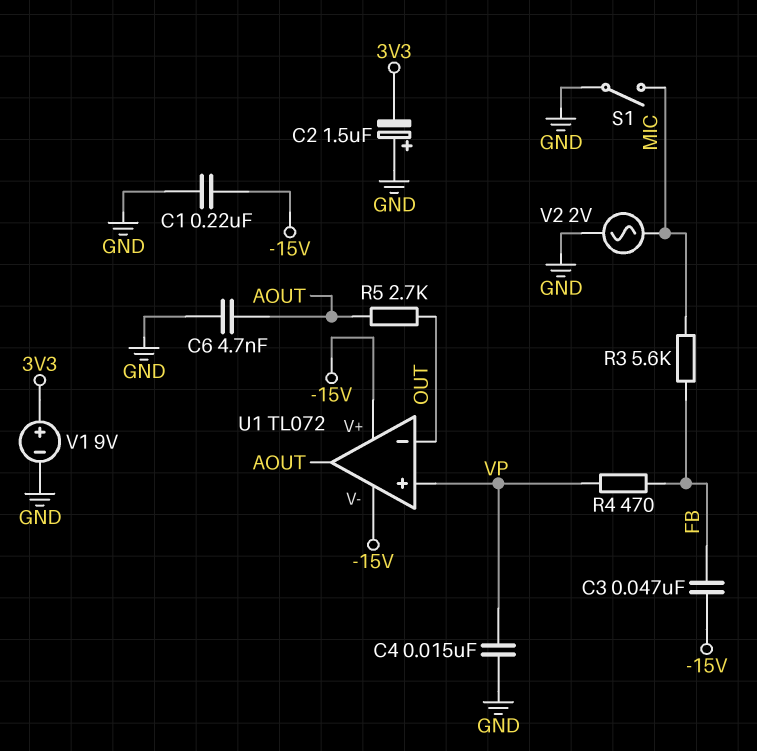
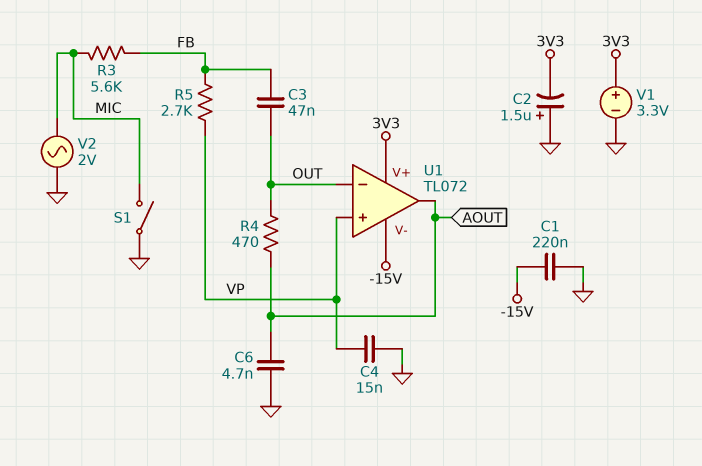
C3: 47nF (-15V, FB) -> 47nF (FB, OUT)
R4: 470 (FB, VP) -> 470 (AOUT, OUT)
R5: 2.7k (AOUT, OUT) -> 2.7k (FB, VP)
U1 pin V+: -15V -> 3V3
V1: 9V (plus 3V3, minus GND) -> 3.3V (plus 3V3, minus GND)

